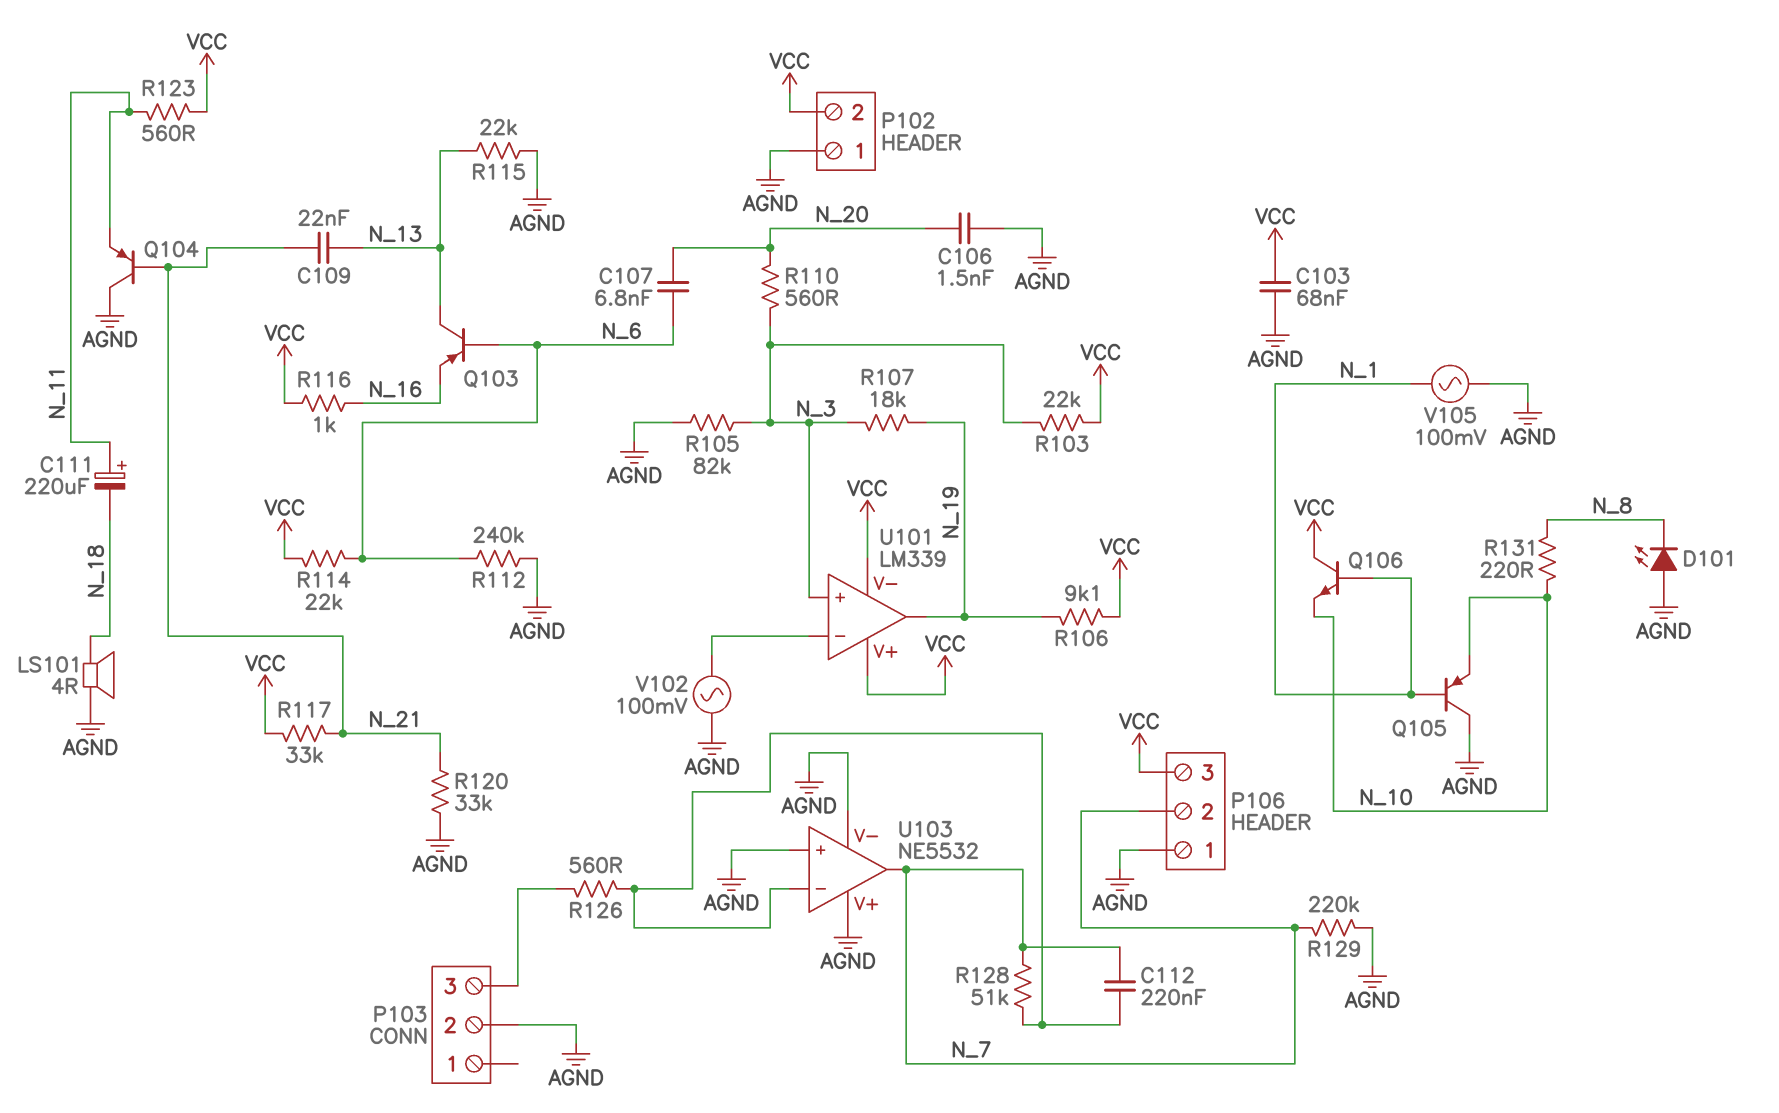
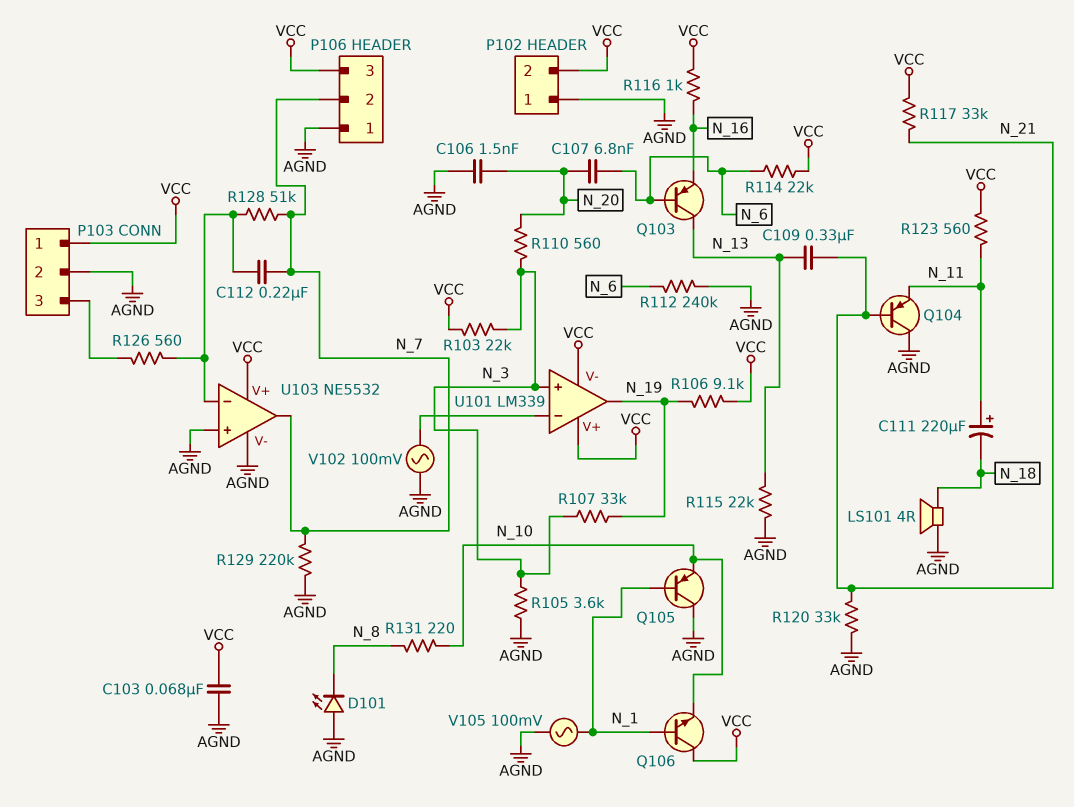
C109: 22nF (N_13, N_21) -> 330nF (N_13, N_21)
P103 pin 1: none -> VCC
R105: 82k (AGND, N_3) -> 3.6k (AGND, N_3)
R107: 18k (N_3, N_19) -> 33k (N_3, N_19)
U103 pin V+: AGND -> VCC

